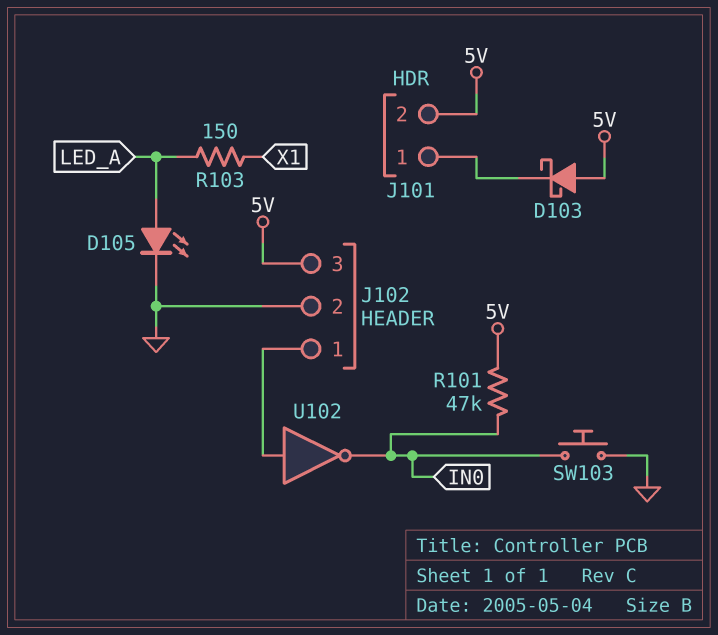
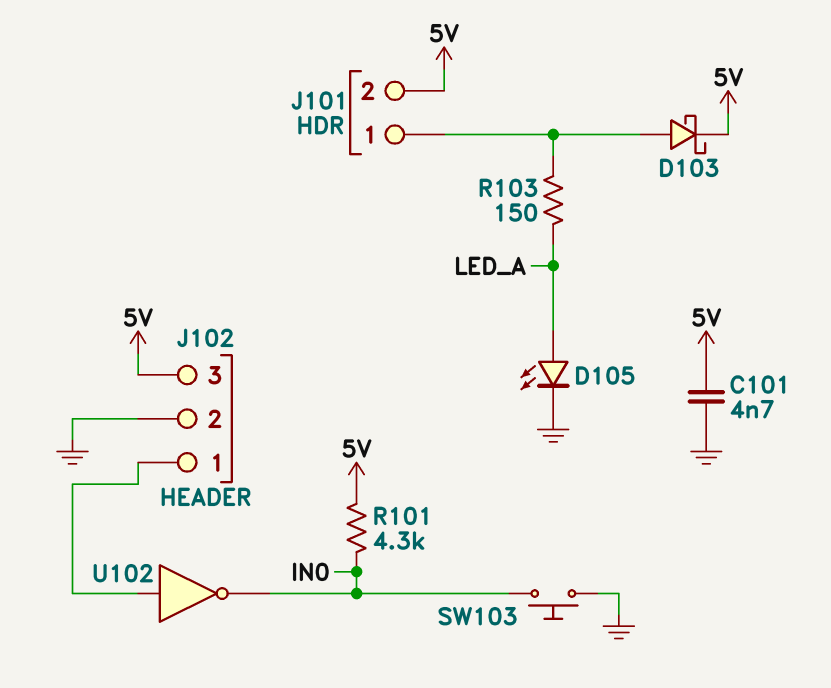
C101: none -> 4.7nF (5V, GND)
D103: schottky (A 5V, K J101/1) -> schottky (A J101/1, K 5V)
R101: 47k (5V, IN0) -> 4.3k (5V, IN0)
R103: 150 (LED_A, X1) -> 150 (J101/1, LED_A)

